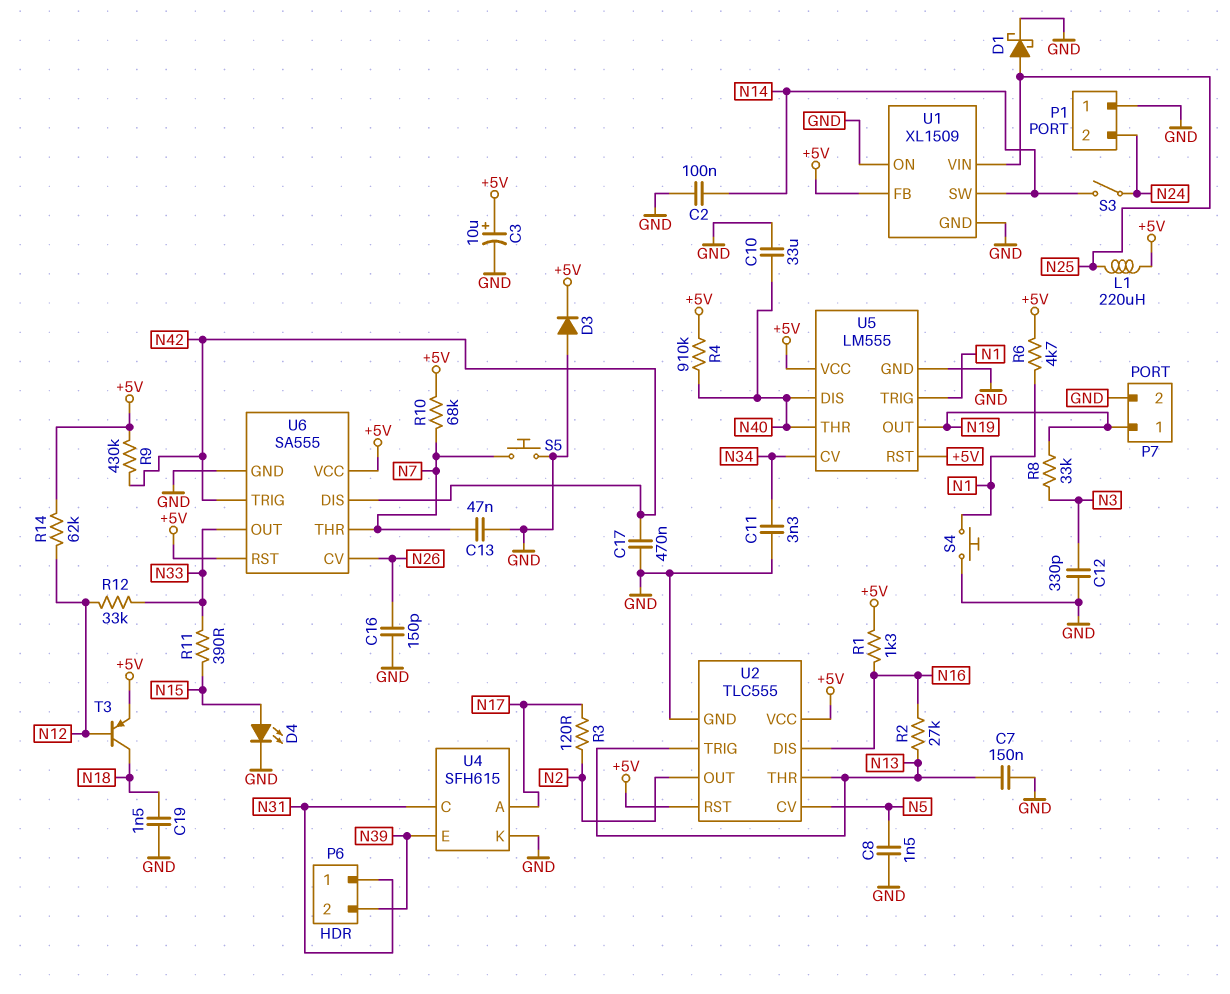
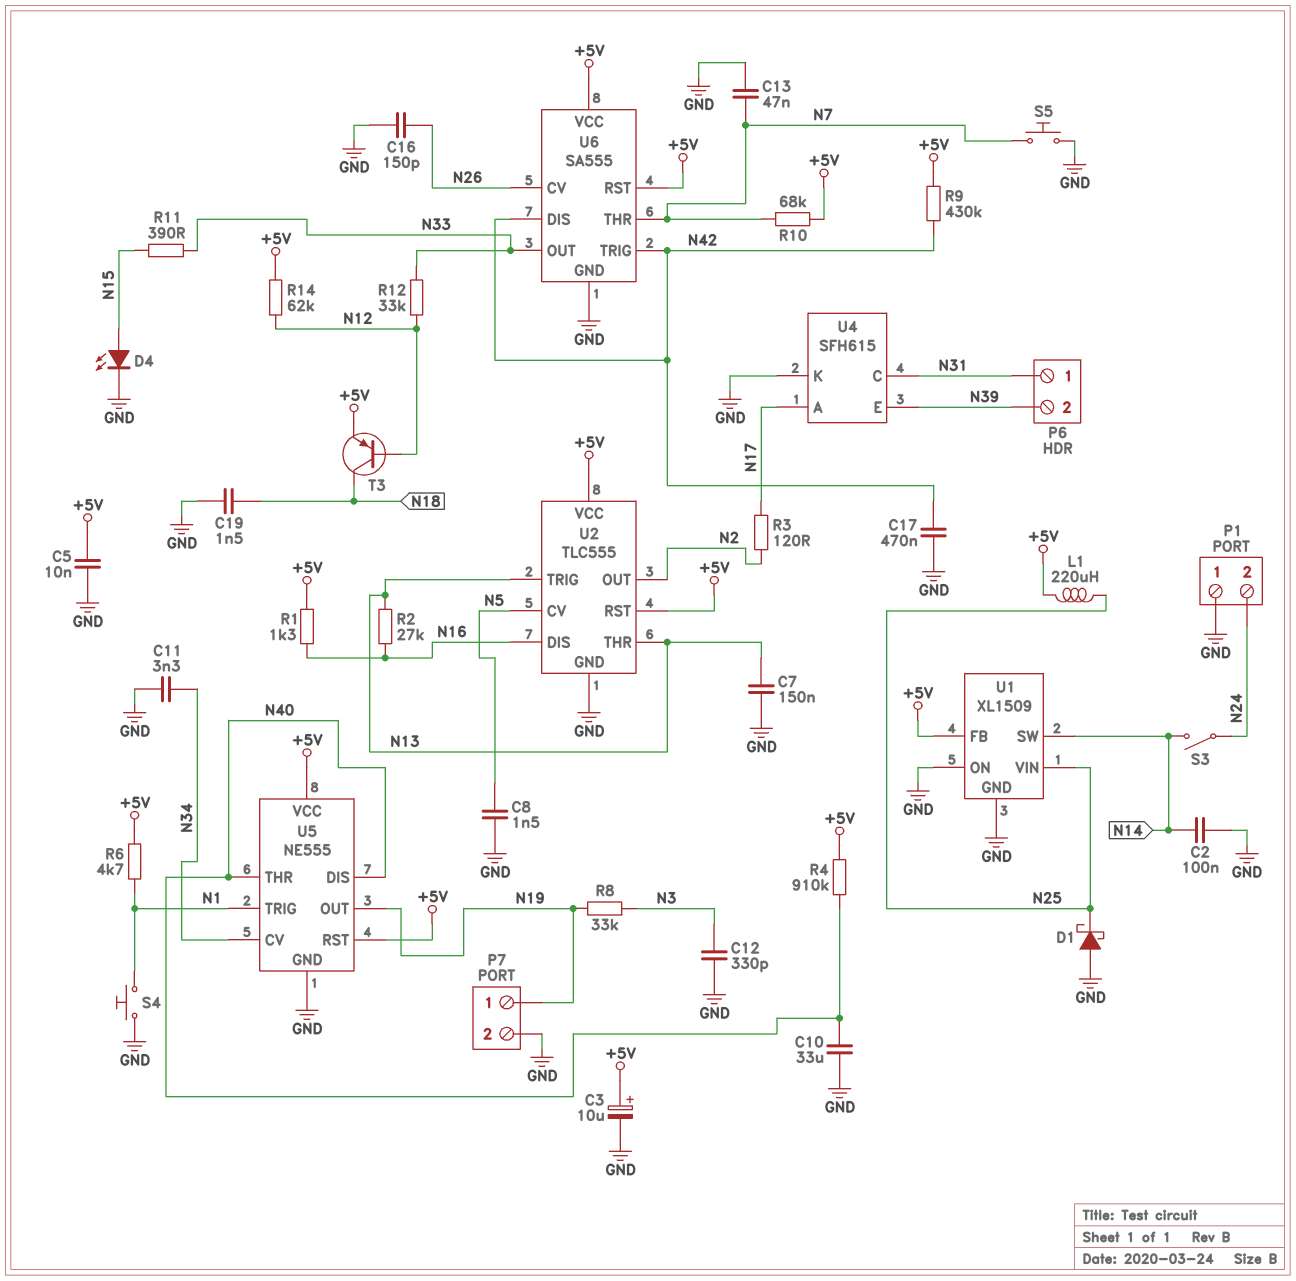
C5: none -> 10nF (+5V, GND)
D1: schottky (A N25, K GND) -> schottky (A GND, K N25)
D3: diode (A GND, K +5V) -> none
U5: LM555 -> NE555

